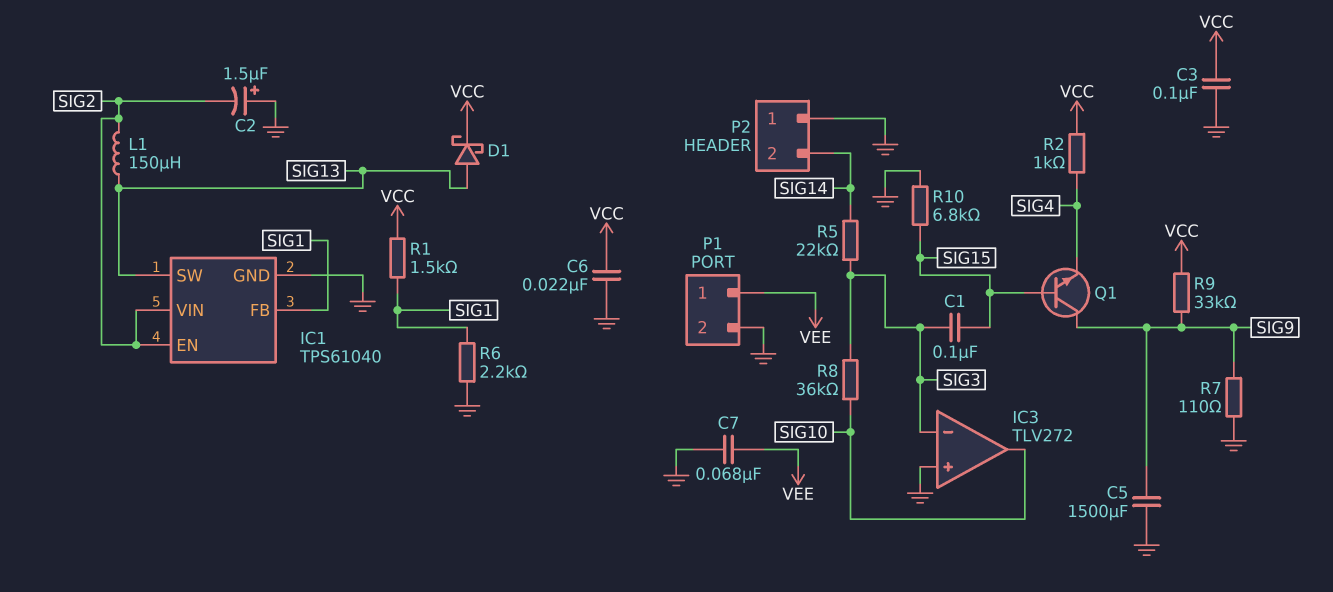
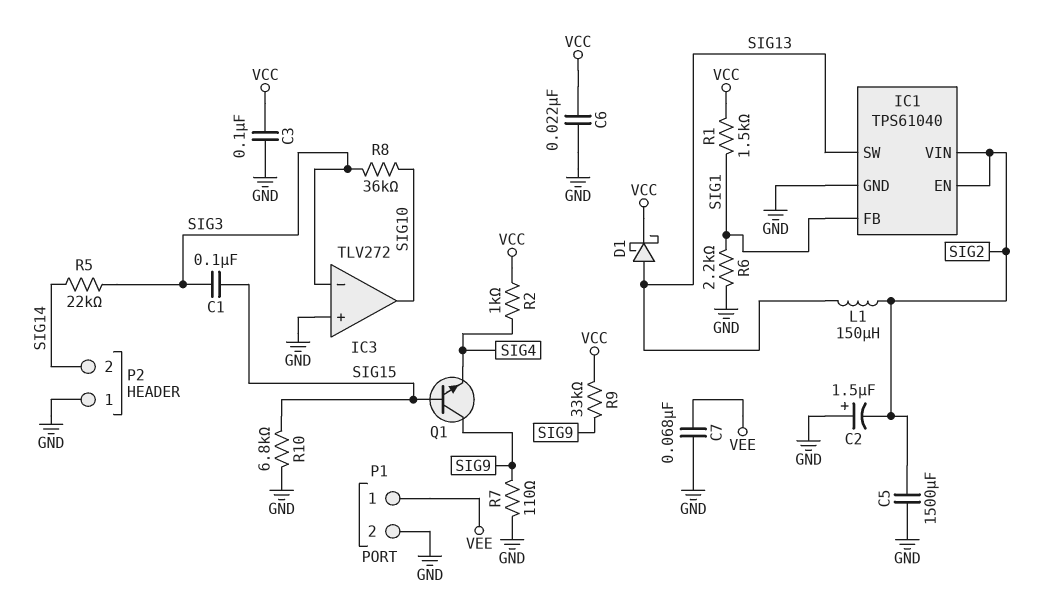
C5: 1500uF (GND, SIG9) -> 1500uF (GND, SIG2)

